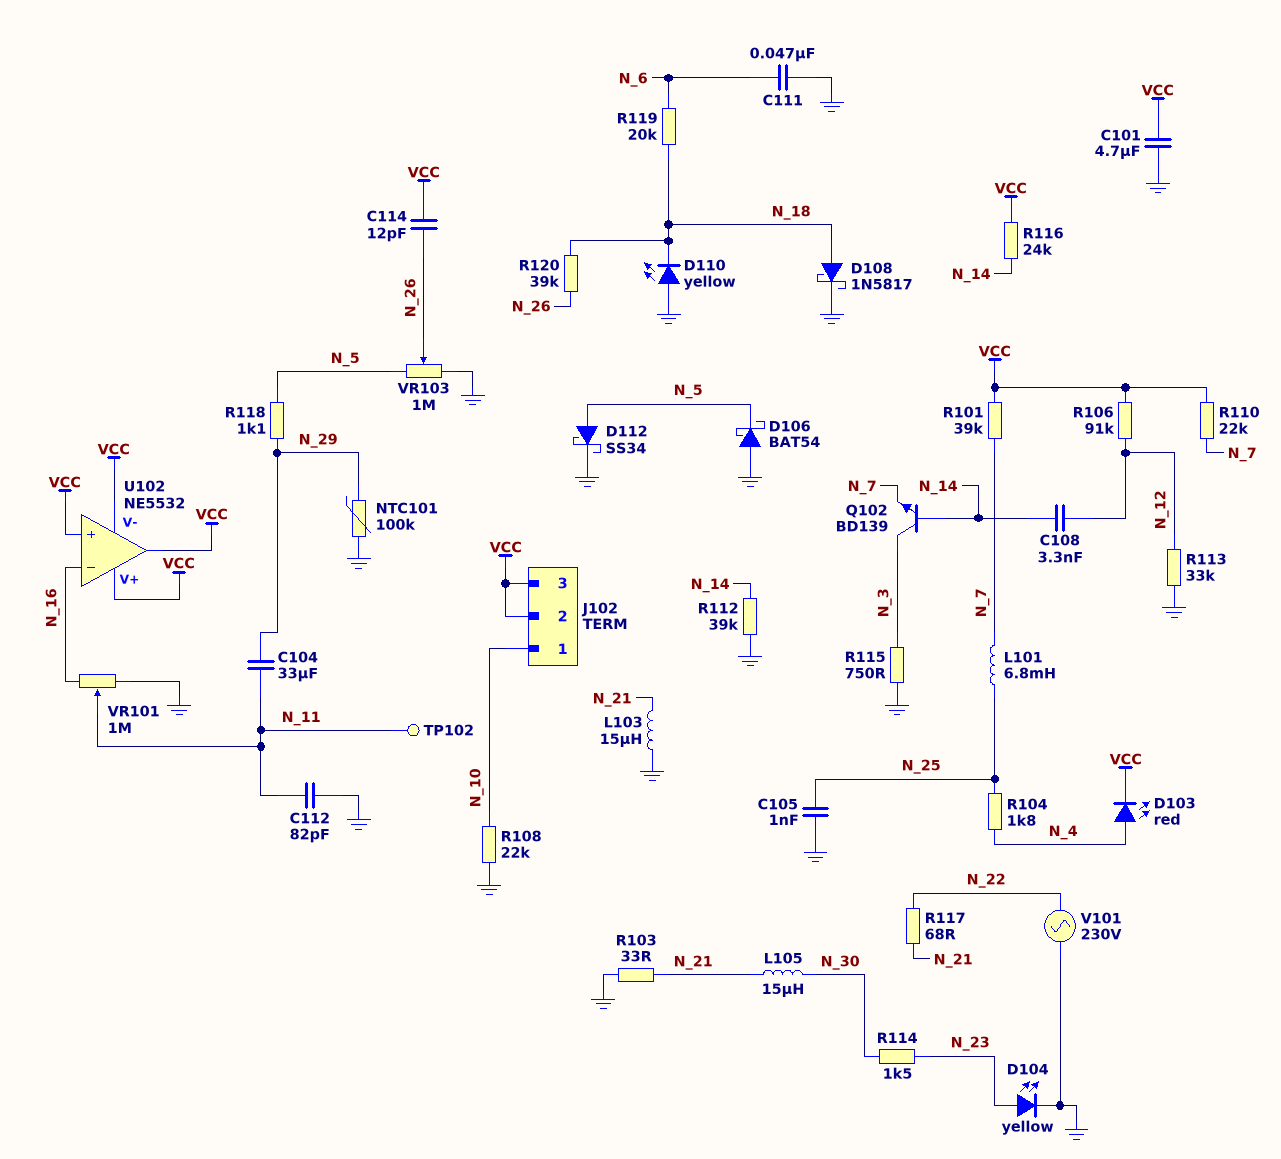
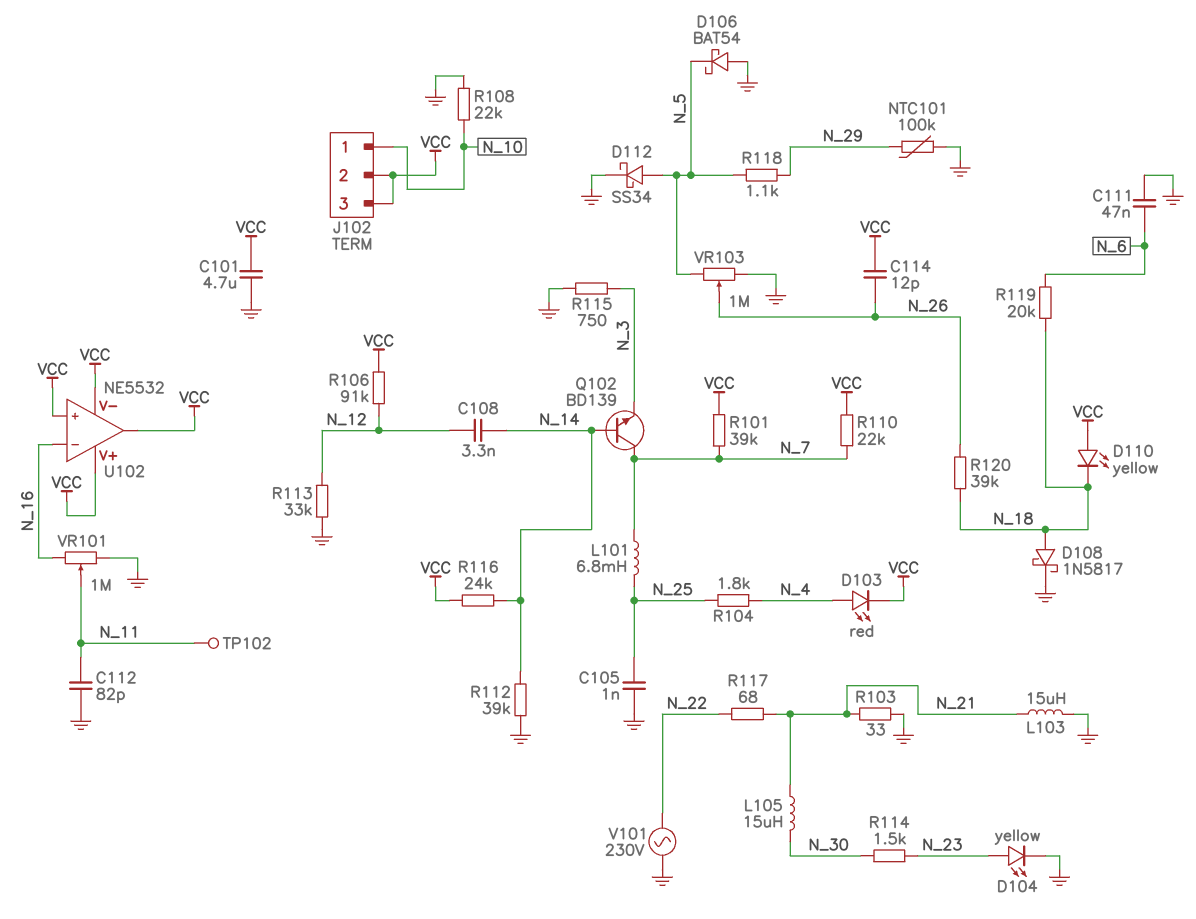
C104: 33uF (N_11, N_29) -> none
D110: LED yellow (A GND, K N_18) -> LED yellow (A VCC, K N_18)
Q102: NPN BD139 (B N_14, C N_3, E N_7) -> NPN BD139 (B N_14, C N_7, E N_3)

